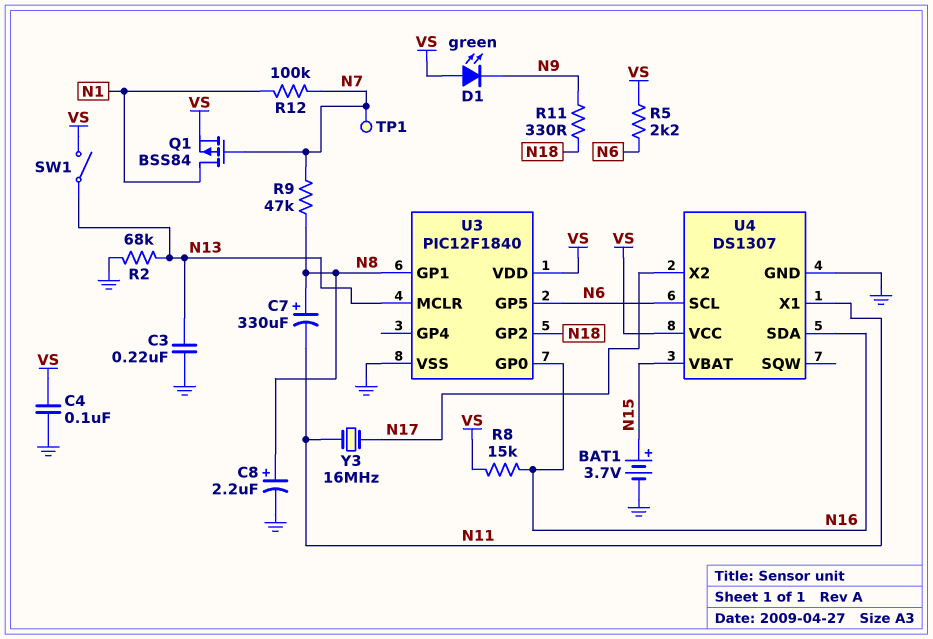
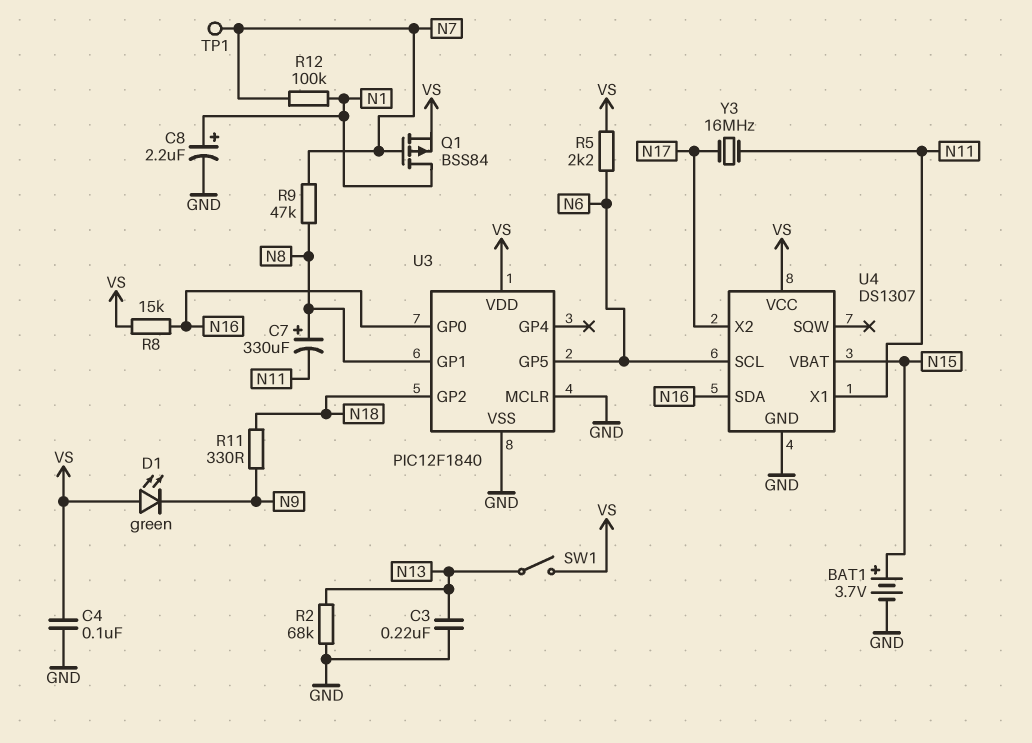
C8: 2.2uF (plus N8, minus GND) -> 2.2uF (plus N1, minus GND)
U3 pin MCLR: N13 -> GND

